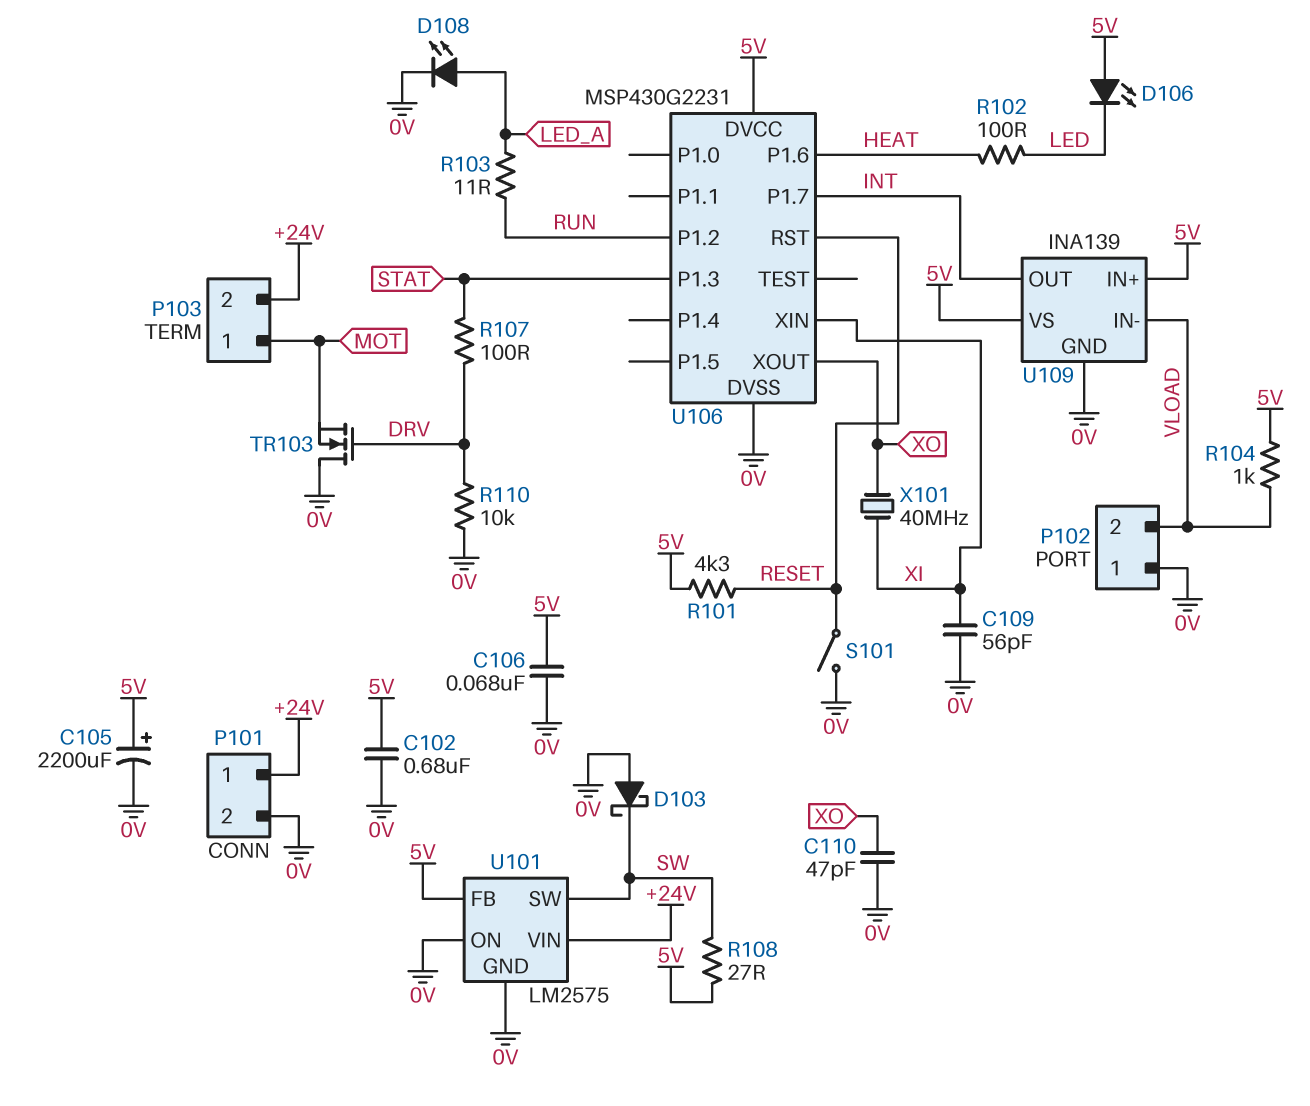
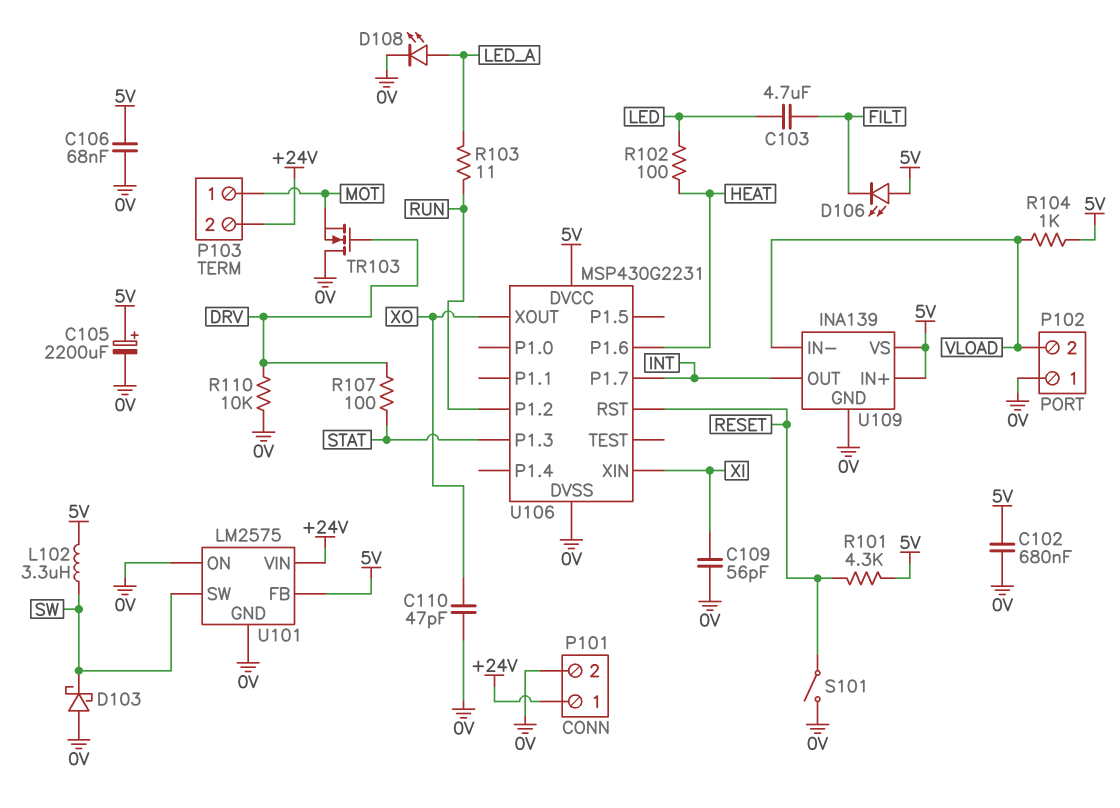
C103: none -> 4.7uF (FILT, LED)
D106: LED (A 5V, K LED) -> LED (A 5V, K FILT)
L102: none -> 3.3uH (5V, SW)
R108: 27 (5V, SW) -> none
X101: 40MHz (XI, XO) -> none

